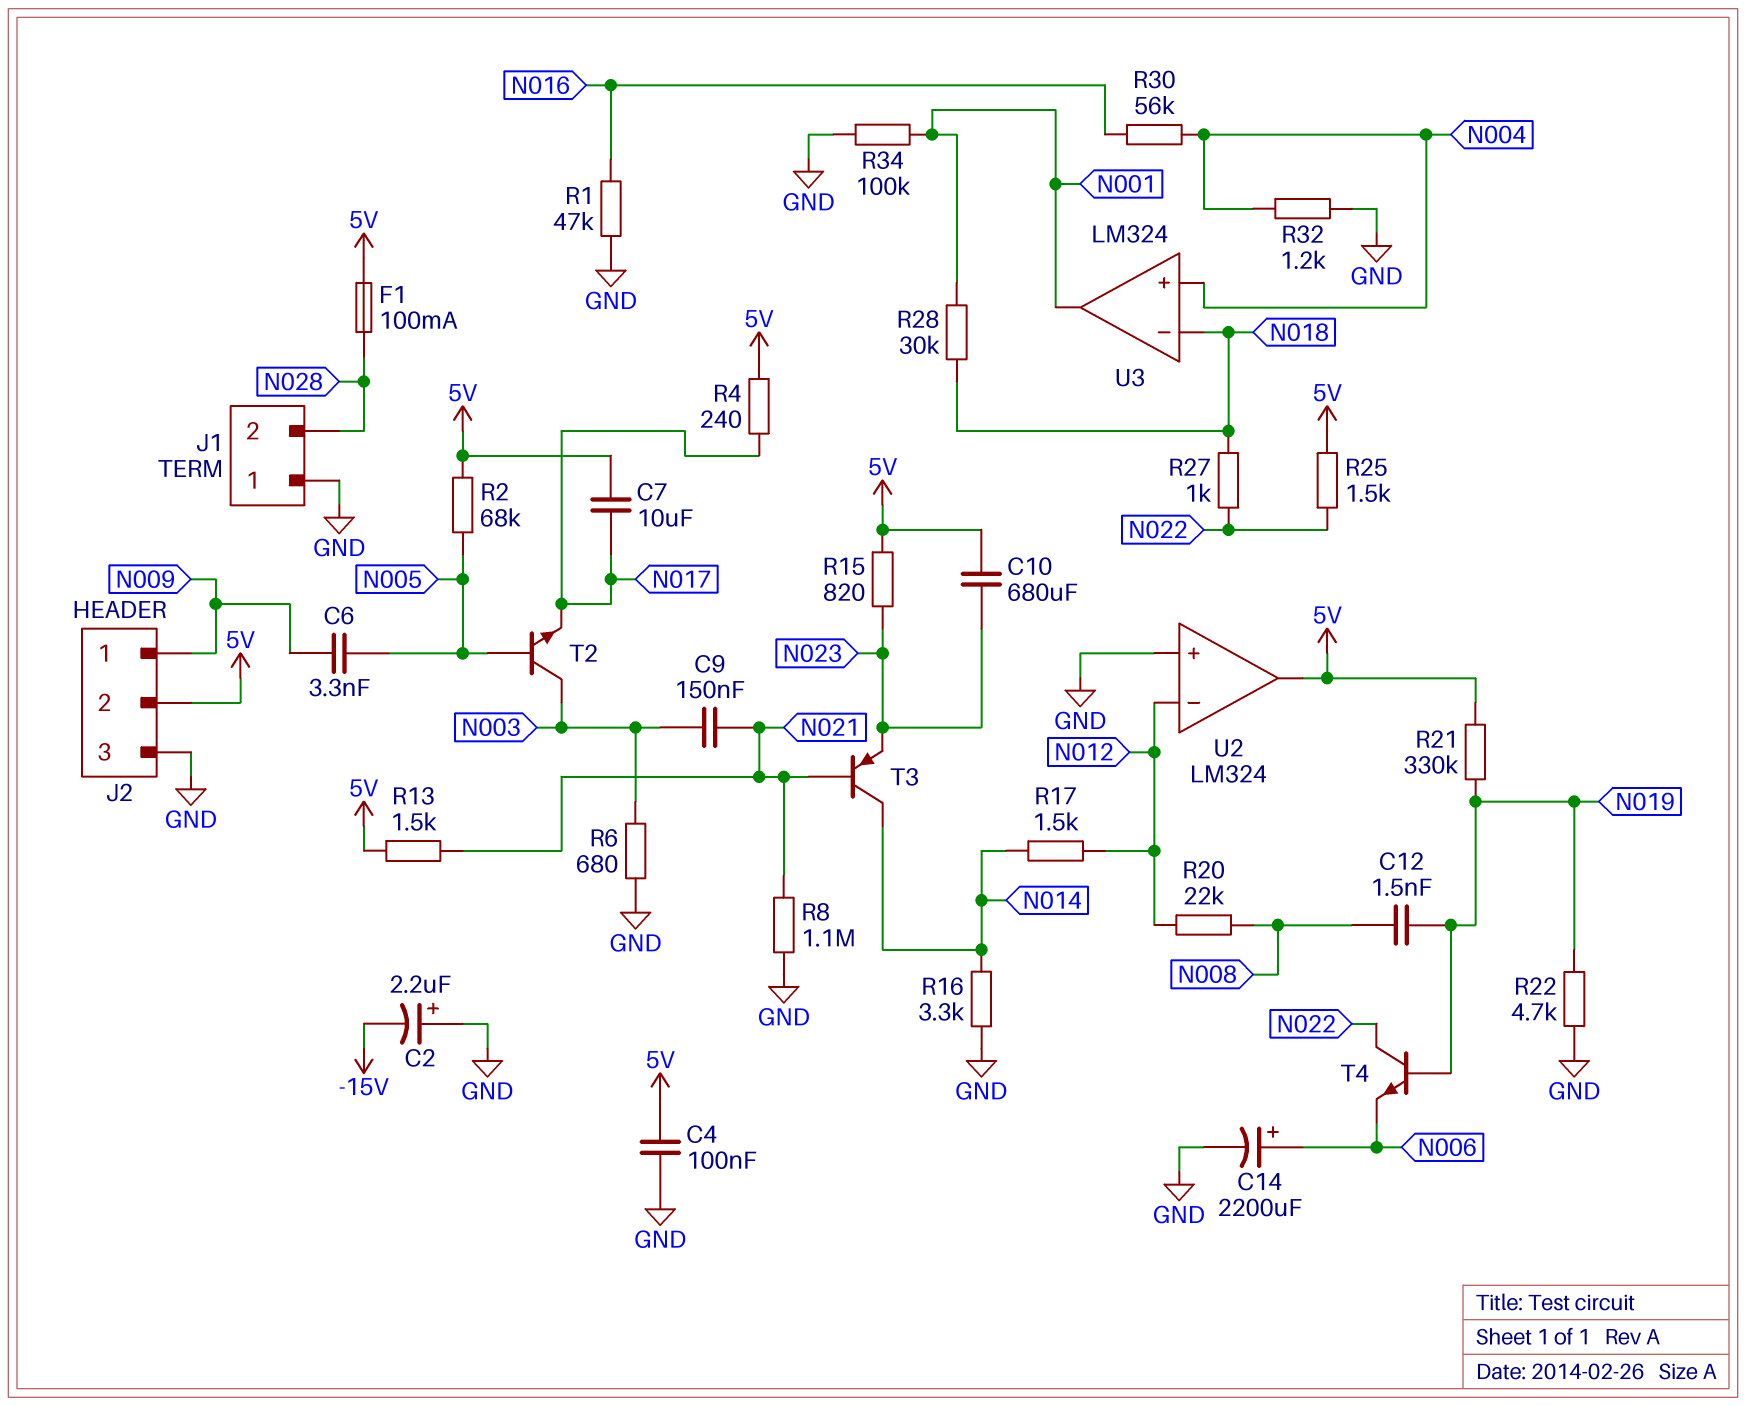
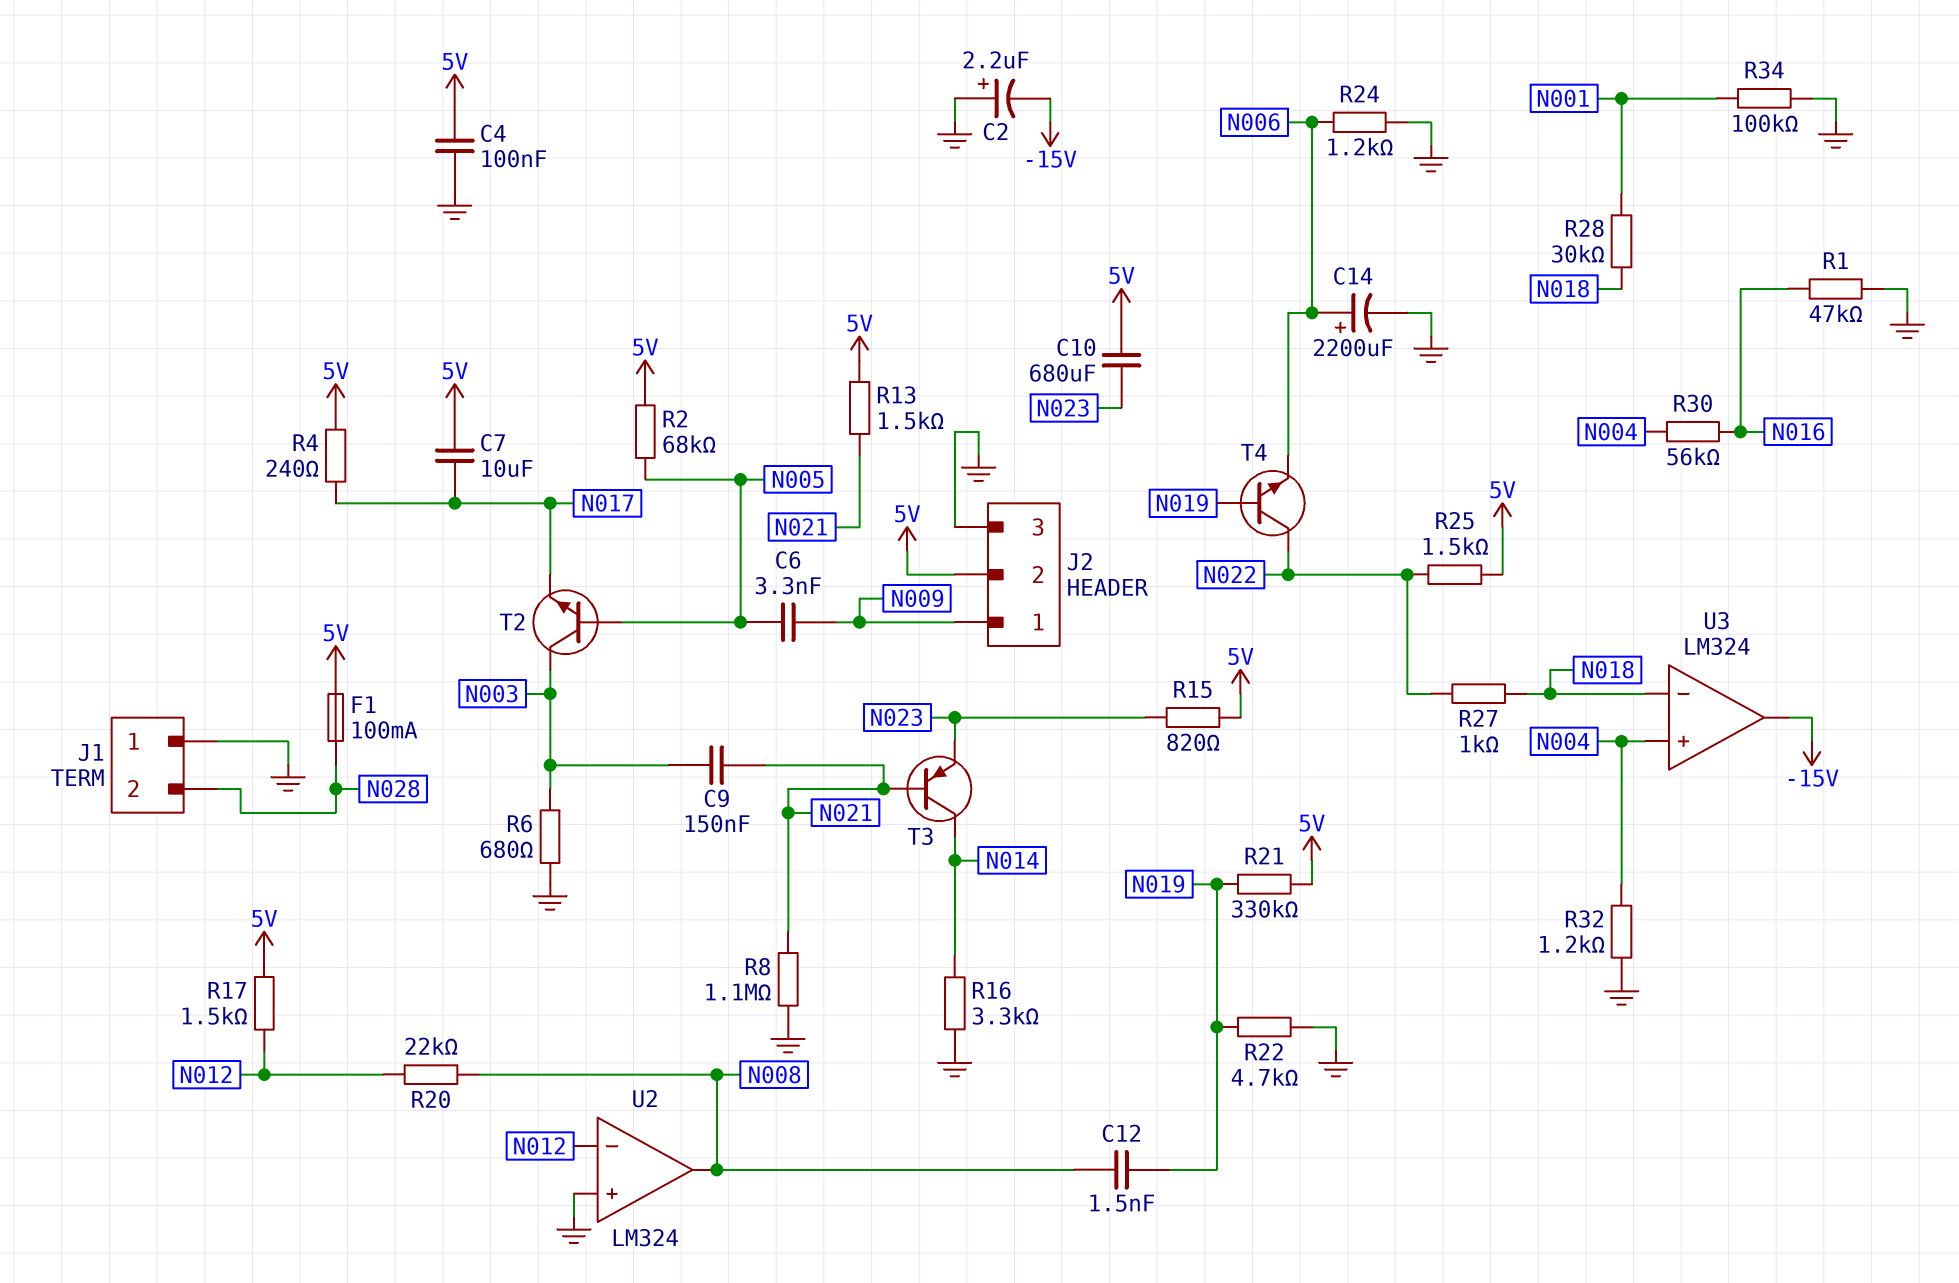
R17: 1.5k (N012, N014) -> 1.5k (5V, N012)
R24: none -> 1.2k (GND, N006)
U2 pin out: 5V -> N008
U3 pin out: N001 -> -15V

